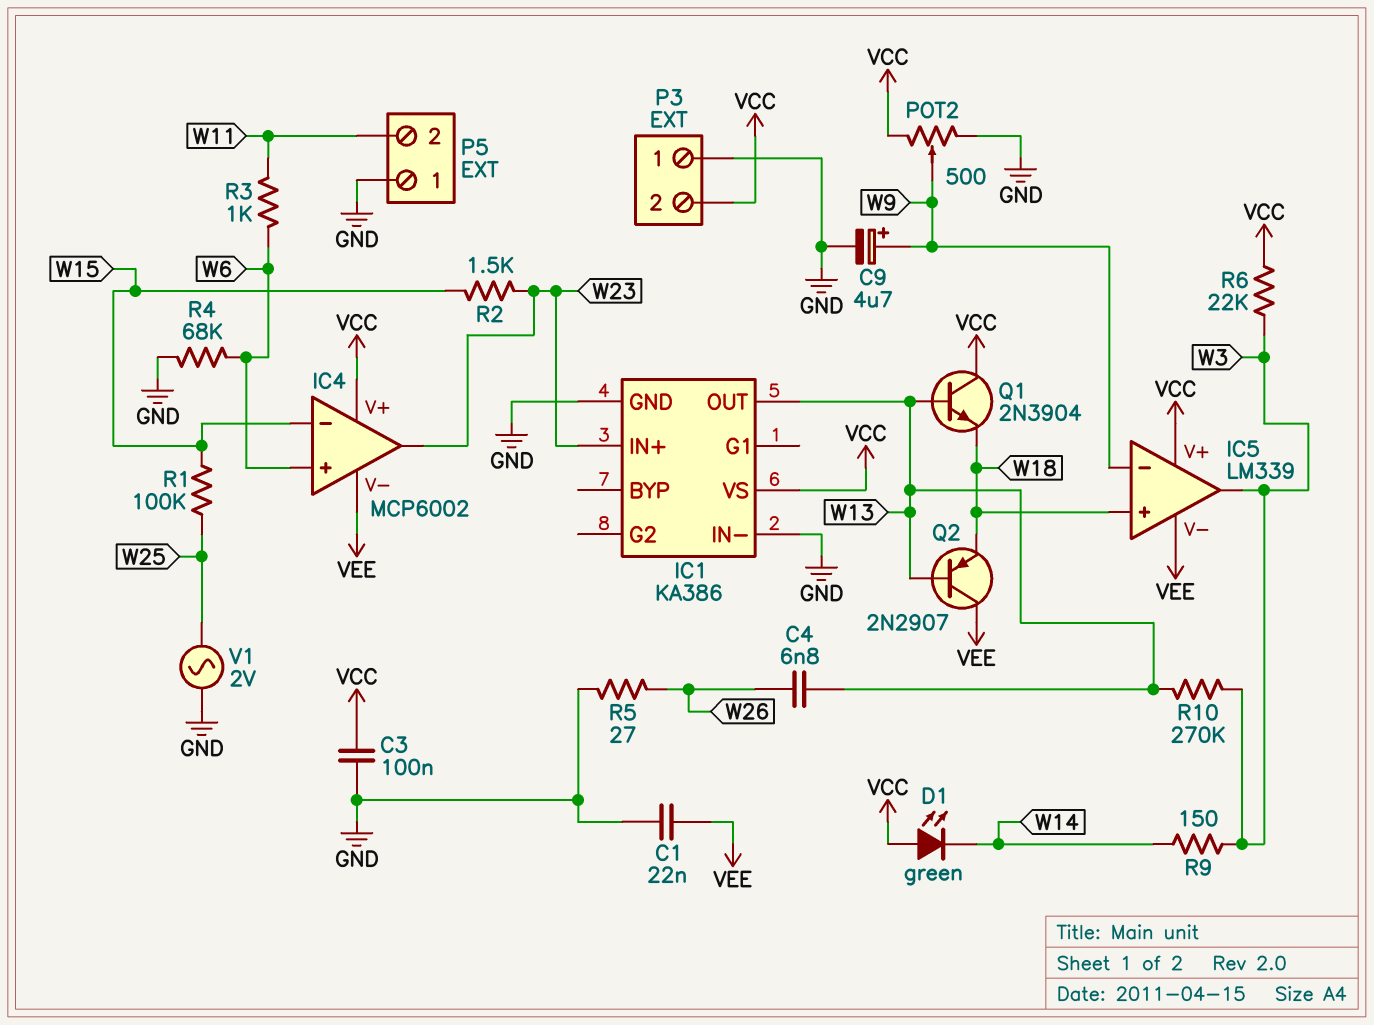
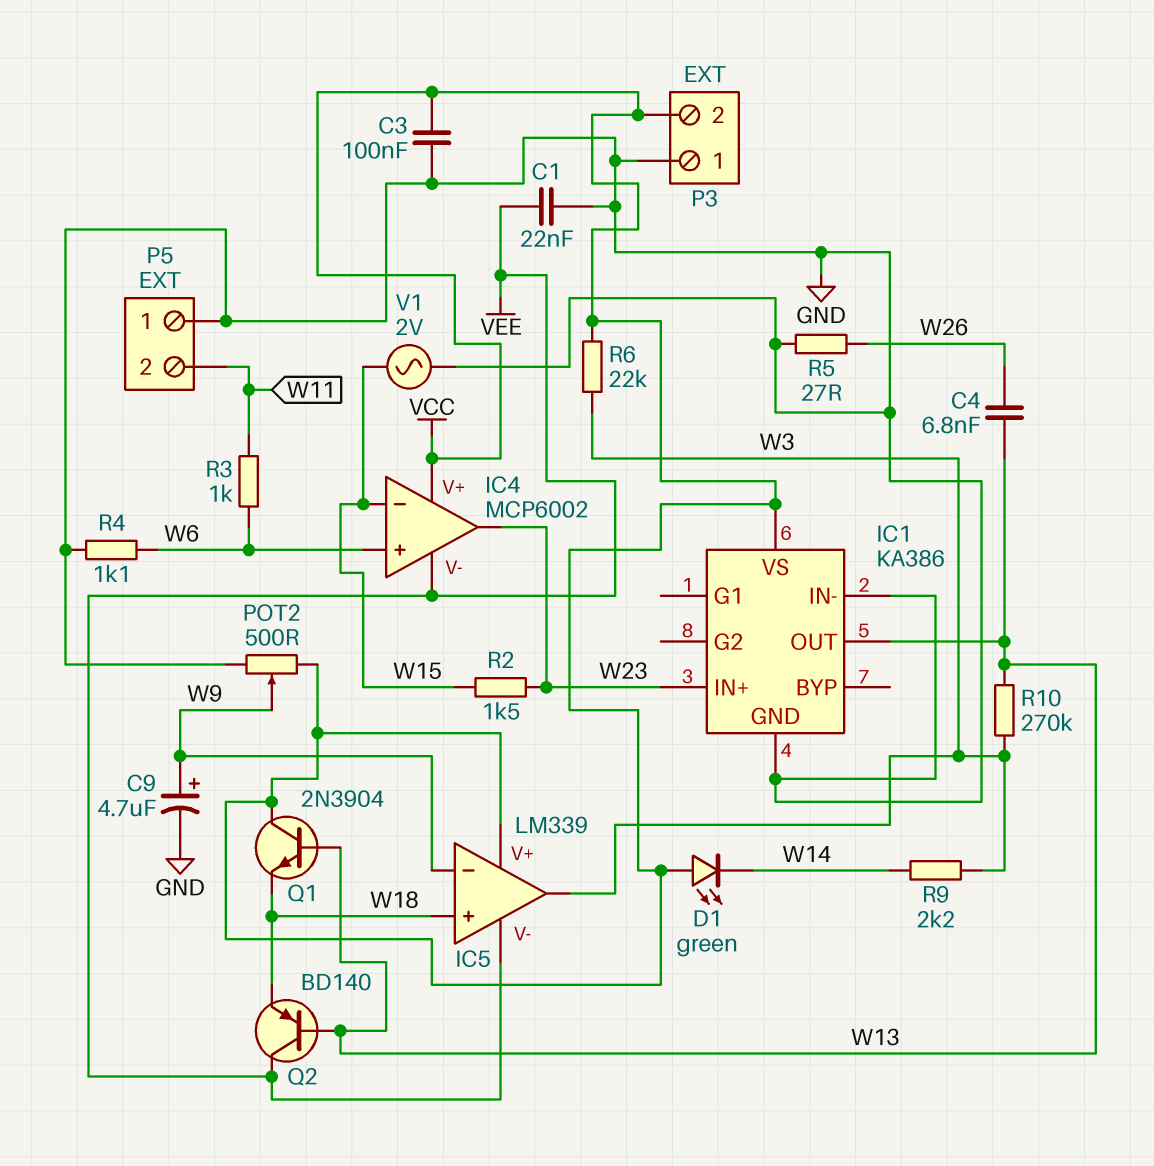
Q2: PNP 2N2907 (B W13, C VEE, E W18) -> PNP BD140 (B W13, C VEE, E W18)
R1: 100k (W15, W25) -> none
R4: 68k (GND, W6) -> 1.1k (GND, W6)
R9: 150 (W3, W14) -> 2.2k (W3, W14)
V1: AC 2V (GND, W25) -> AC 2V (GND, W15)

